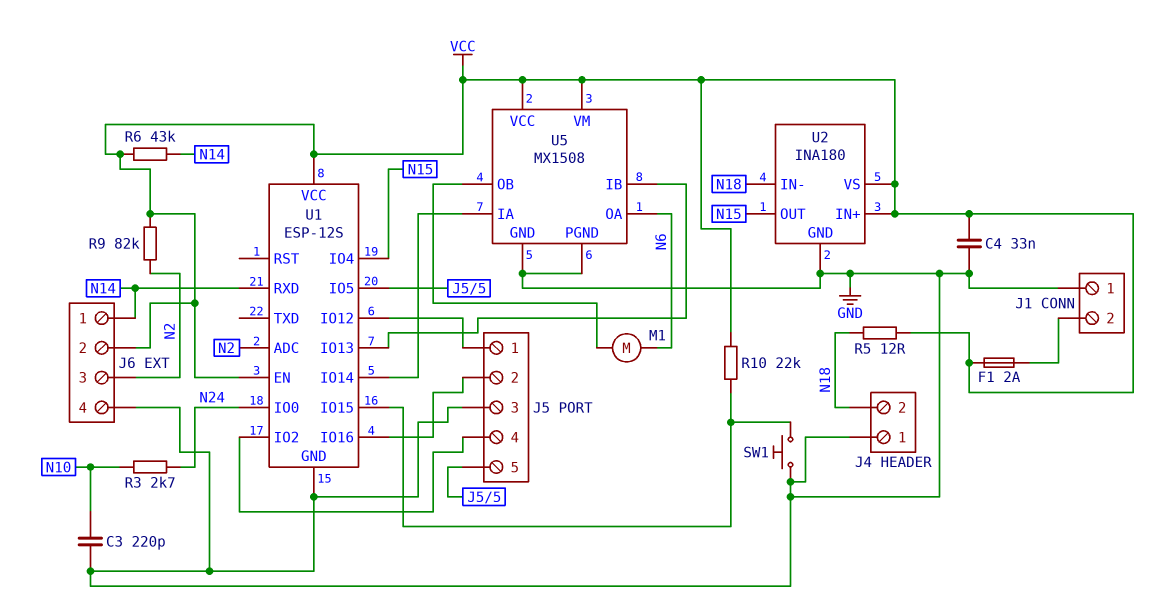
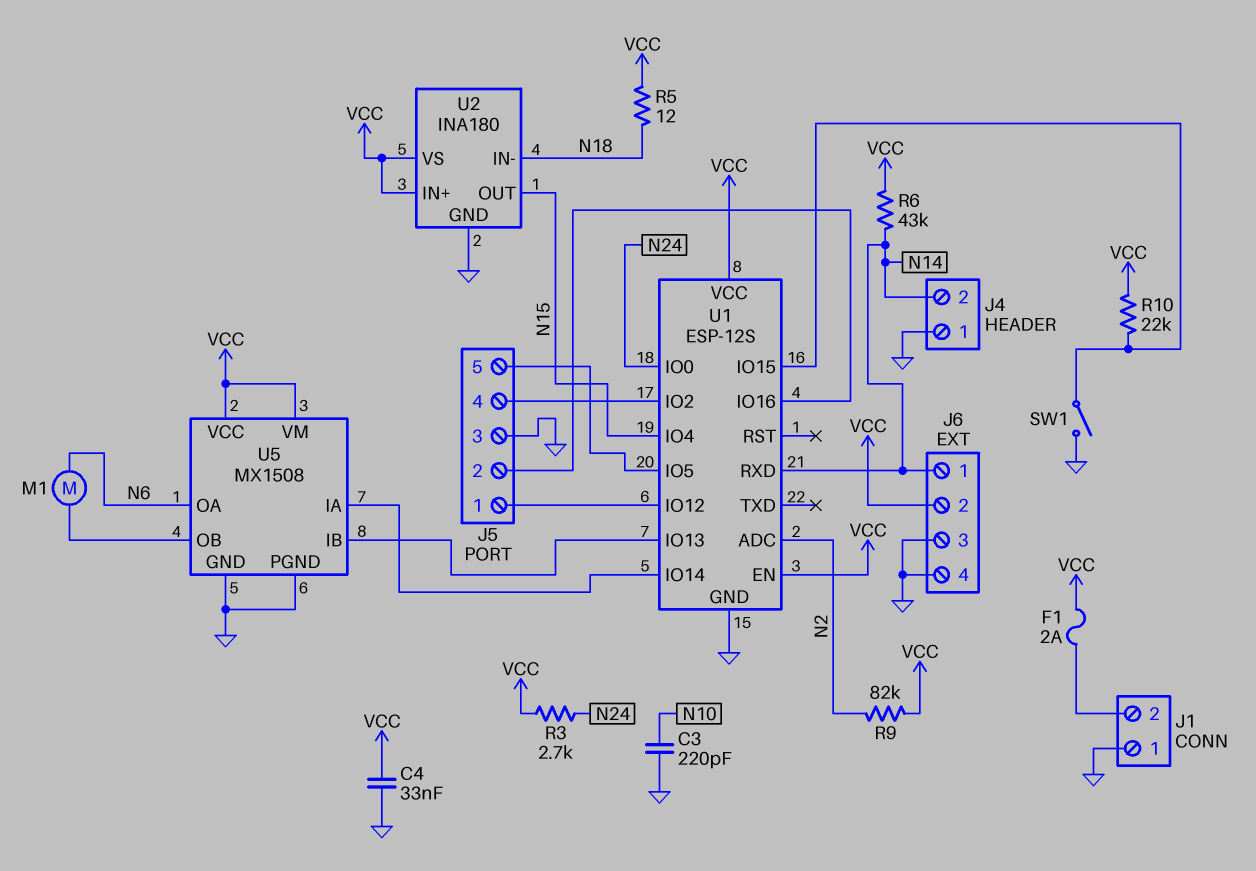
J4 pin 2: N18 -> N14
J6 pin 3: N2 -> GND
R3: 2.7k (N10, N24) -> 2.7k (N24, VCC)
SW1: button (GND, U1/IO15) -> switch (GND, U1/IO15)

